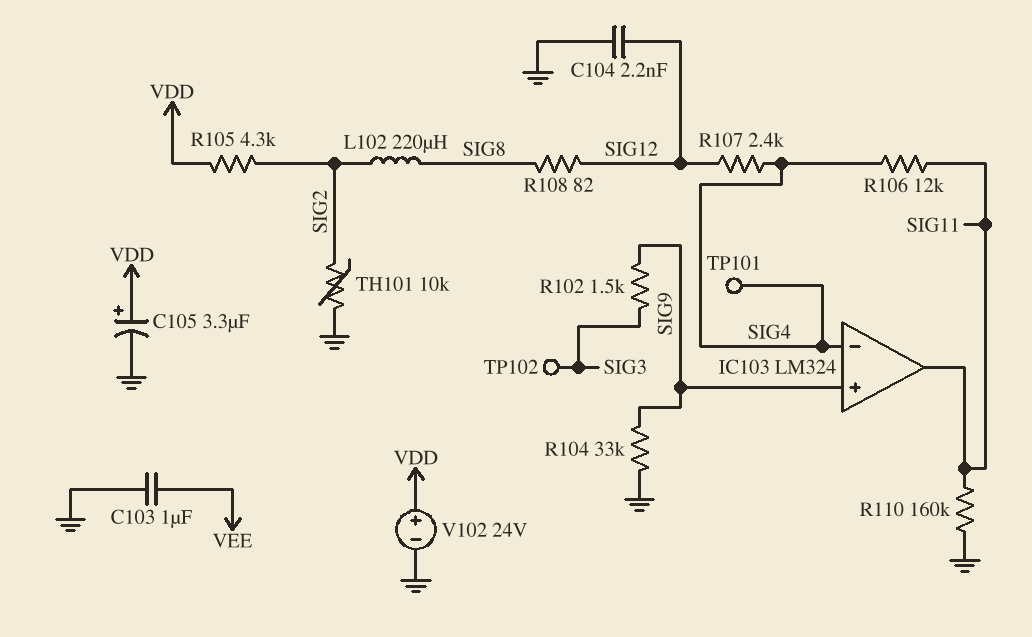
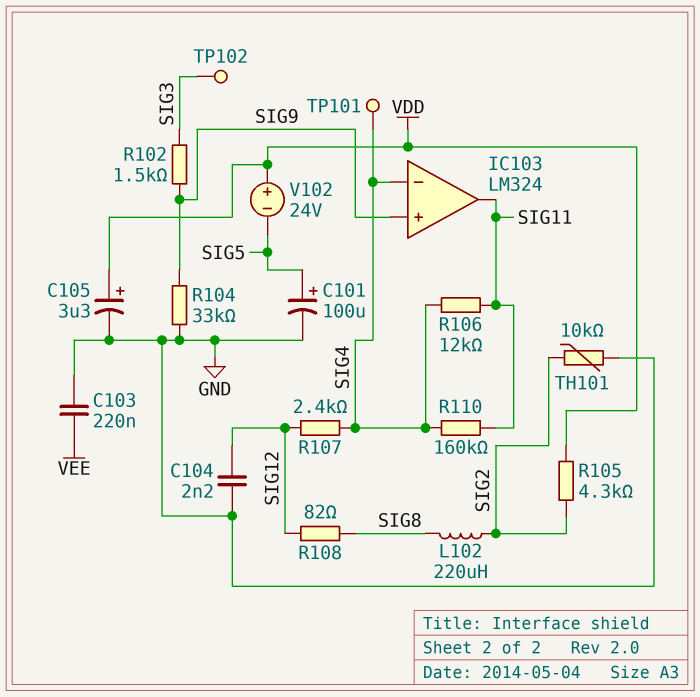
C101: none -> 100uF (plus SIG5, minus GND)
C103: 1uF (GND, VEE) -> 220nF (GND, VEE)
R110: 160k (GND, SIG11) -> 160k (SIG4, SIG11)
V102: 24V (plus VDD, minus GND) -> 24V (plus VDD, minus SIG5)

